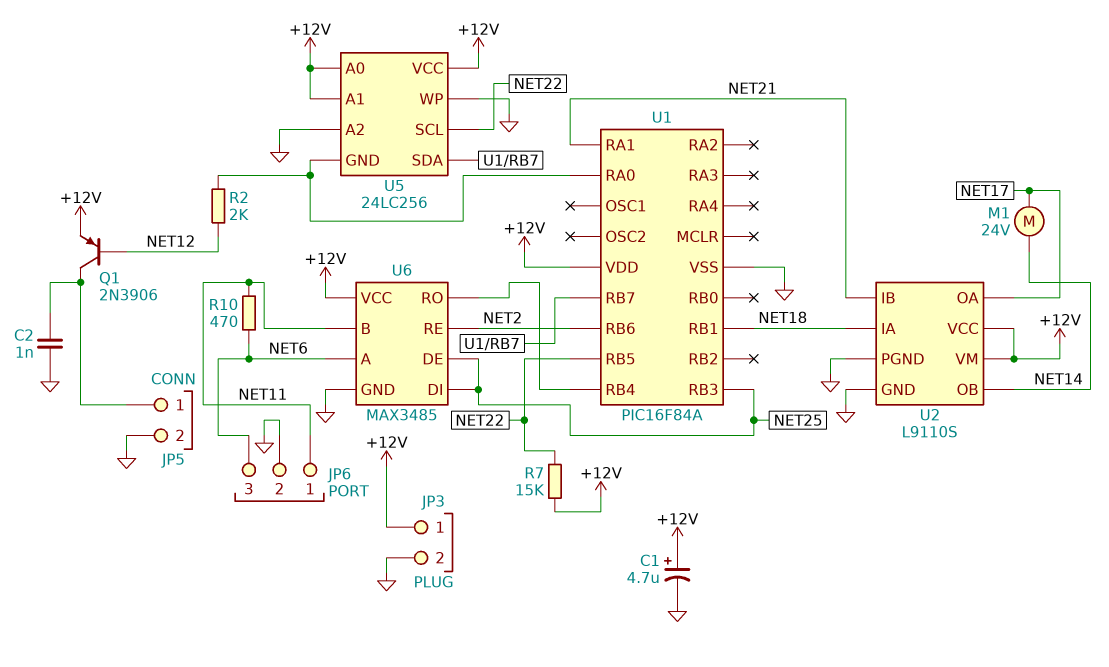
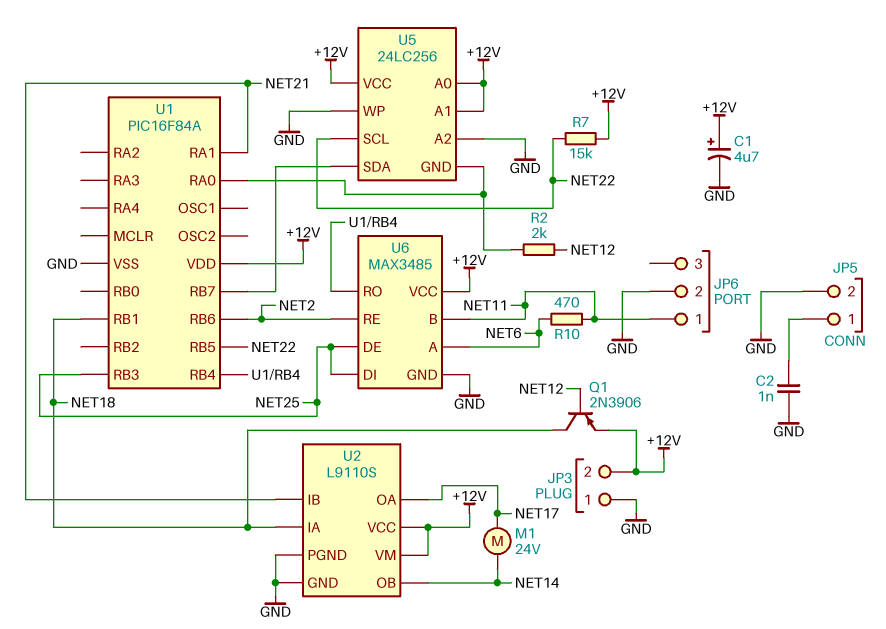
JP3 pin 1: +12V -> GND
JP3 pin 2: GND -> +12V
JP6 pin 3: NET6 -> none
Q1: PNP 2N3906 (B NET12, C JP5/1, E +12V) -> PNP 2N3906 (B NET12, C NET18, E +12V)

